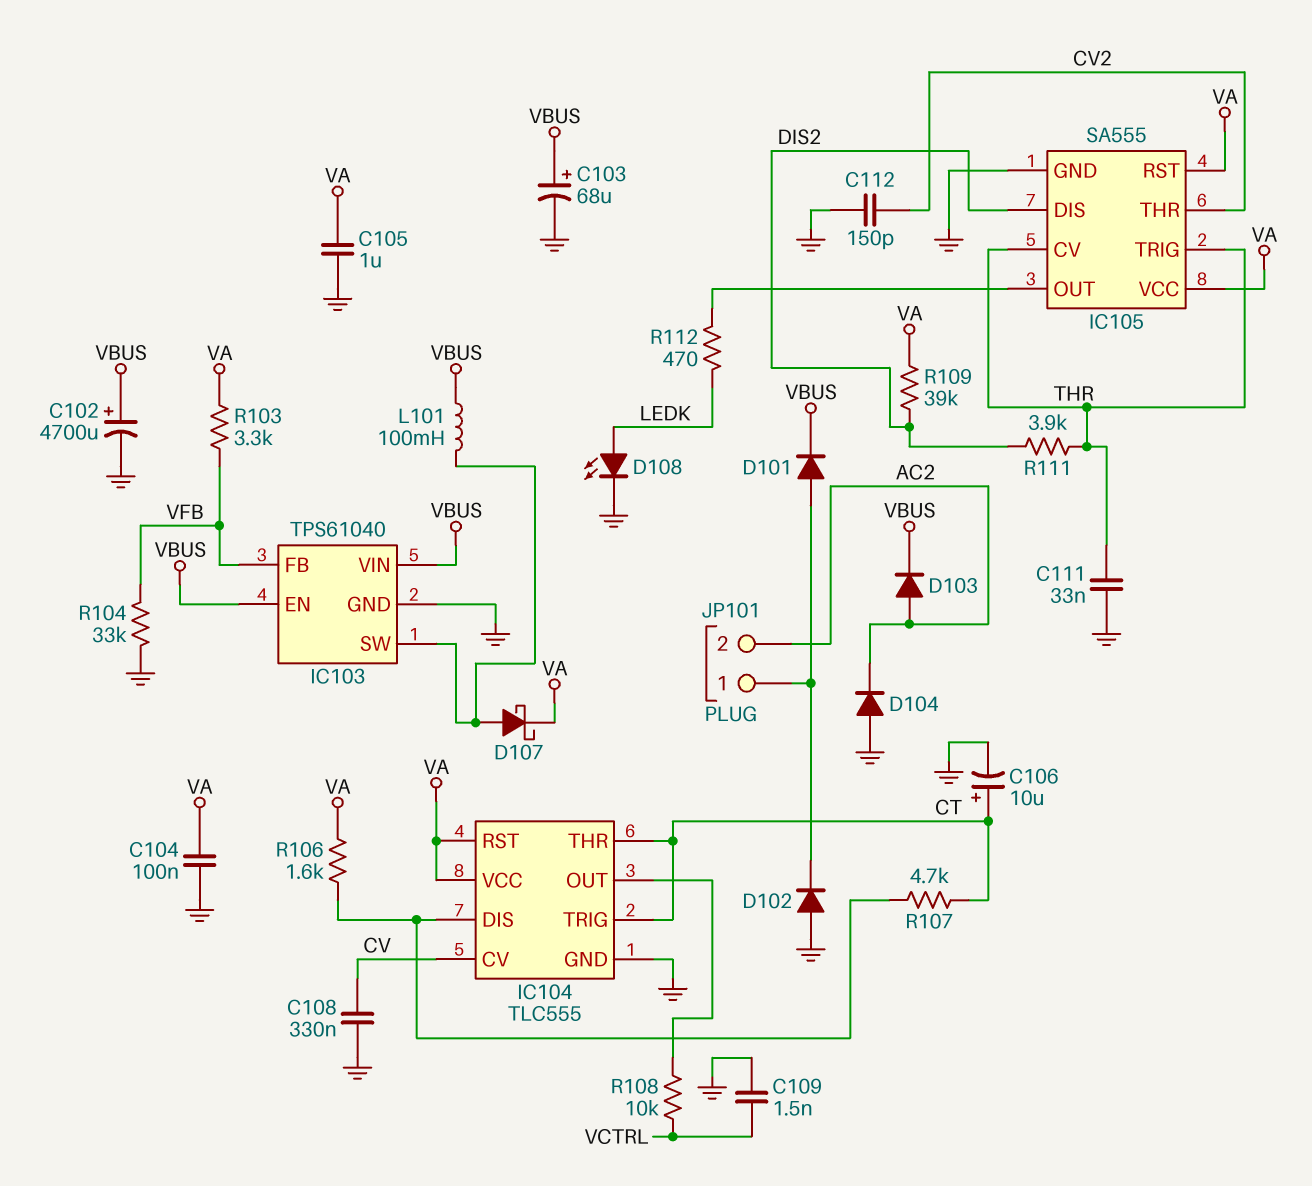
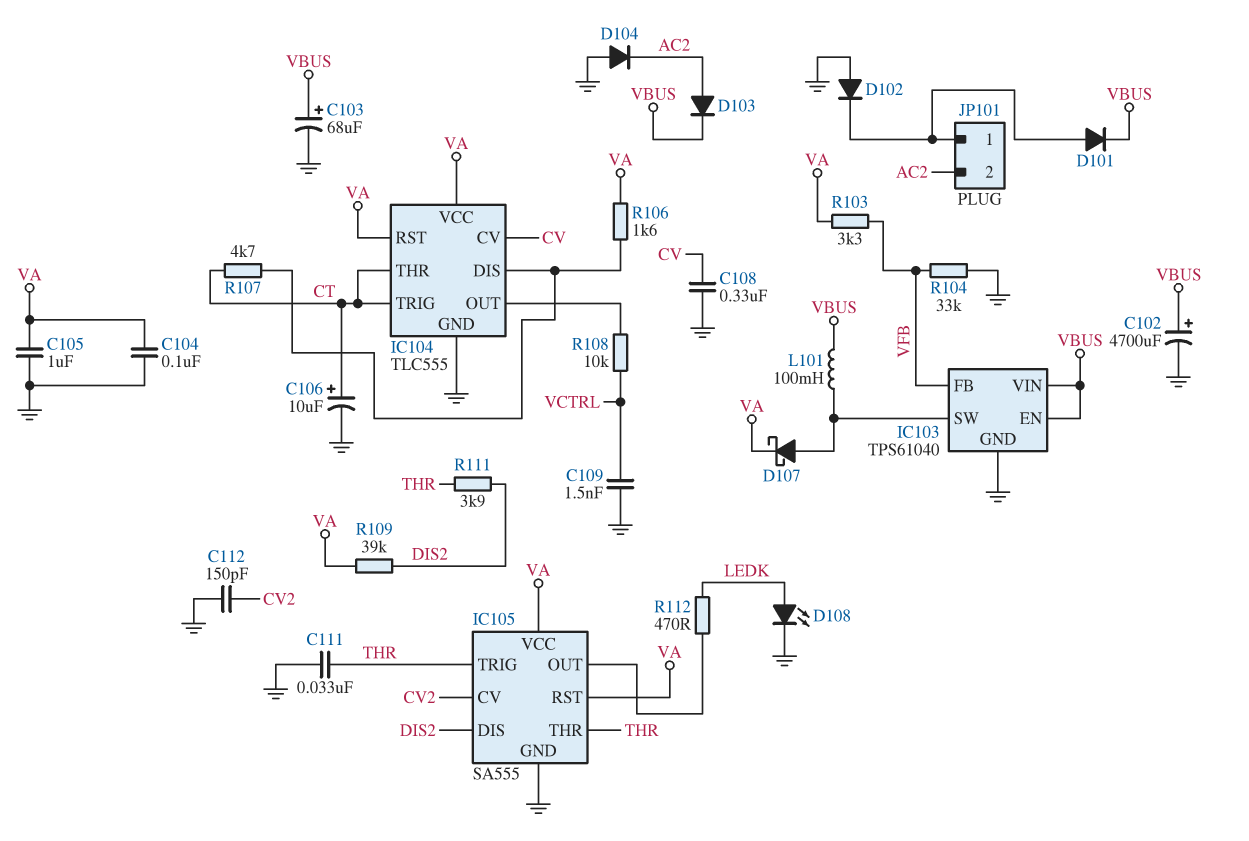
IC105 pin CV: THR -> CV2
IC105 pin THR: CV2 -> THR

